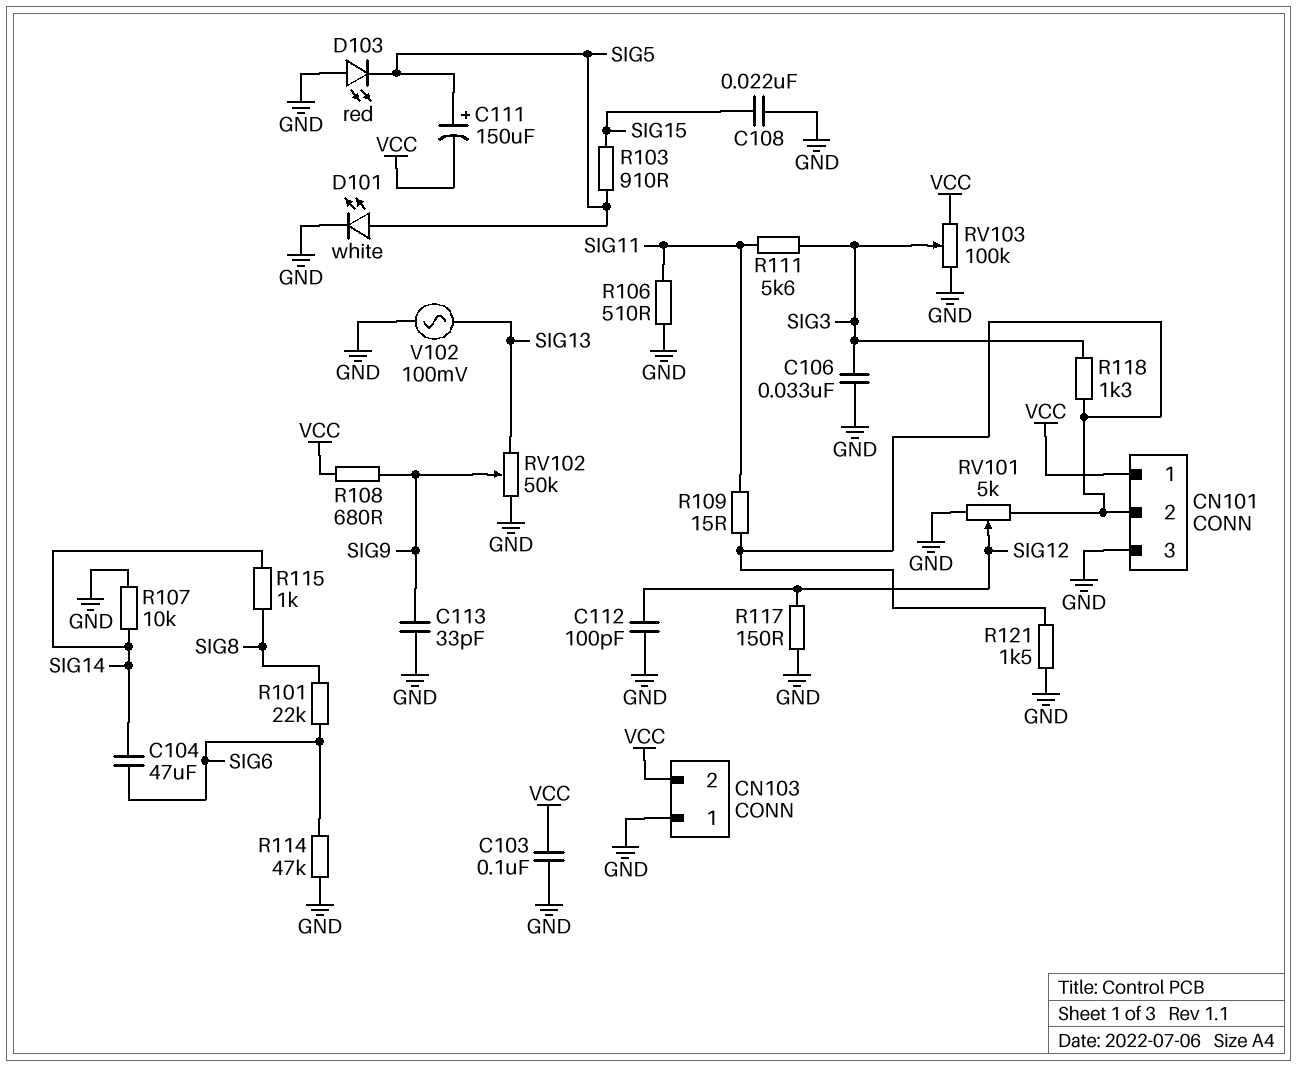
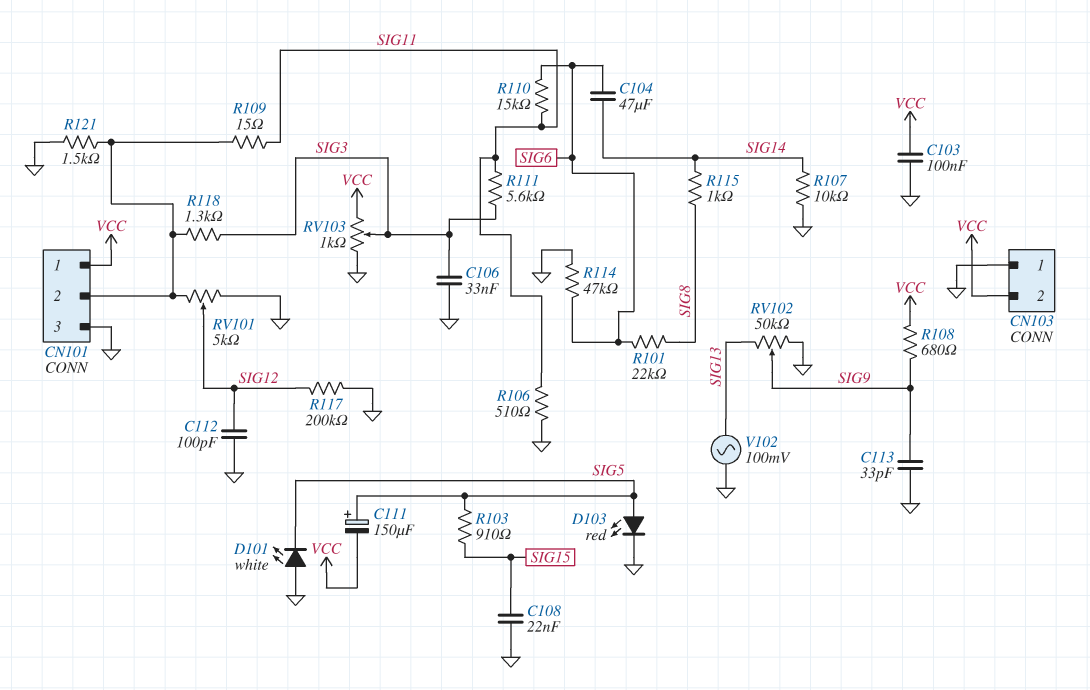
D101: LED white (A SIG5, K GND) -> LED white (A GND, K SIG5)
D103: LED red (A GND, K SIG5) -> LED red (A SIG5, K GND)
R110: none -> 15k (SIG6, SIG11)
R117: 150 (GND, SIG12) -> 200k (GND, SIG12)
RV103: 100k (GND, VCC, wiper SIG3) -> 1k (GND, VCC, wiper SIG3)

